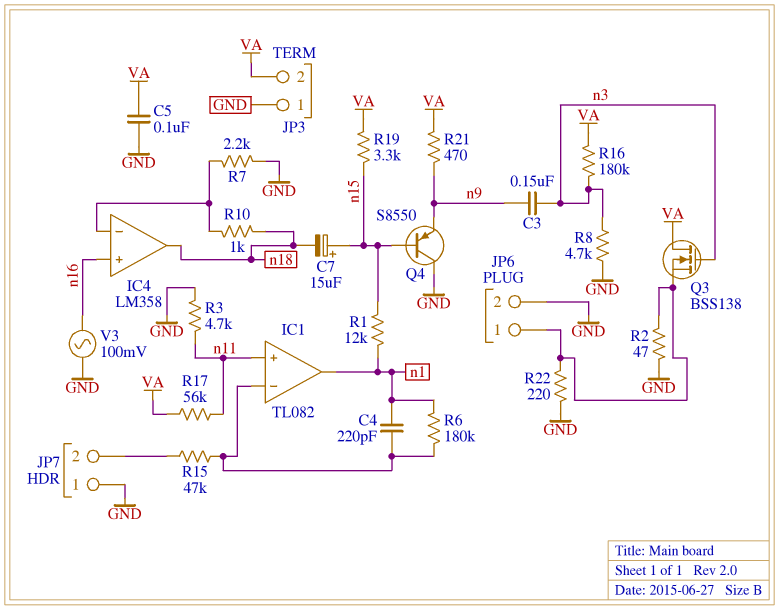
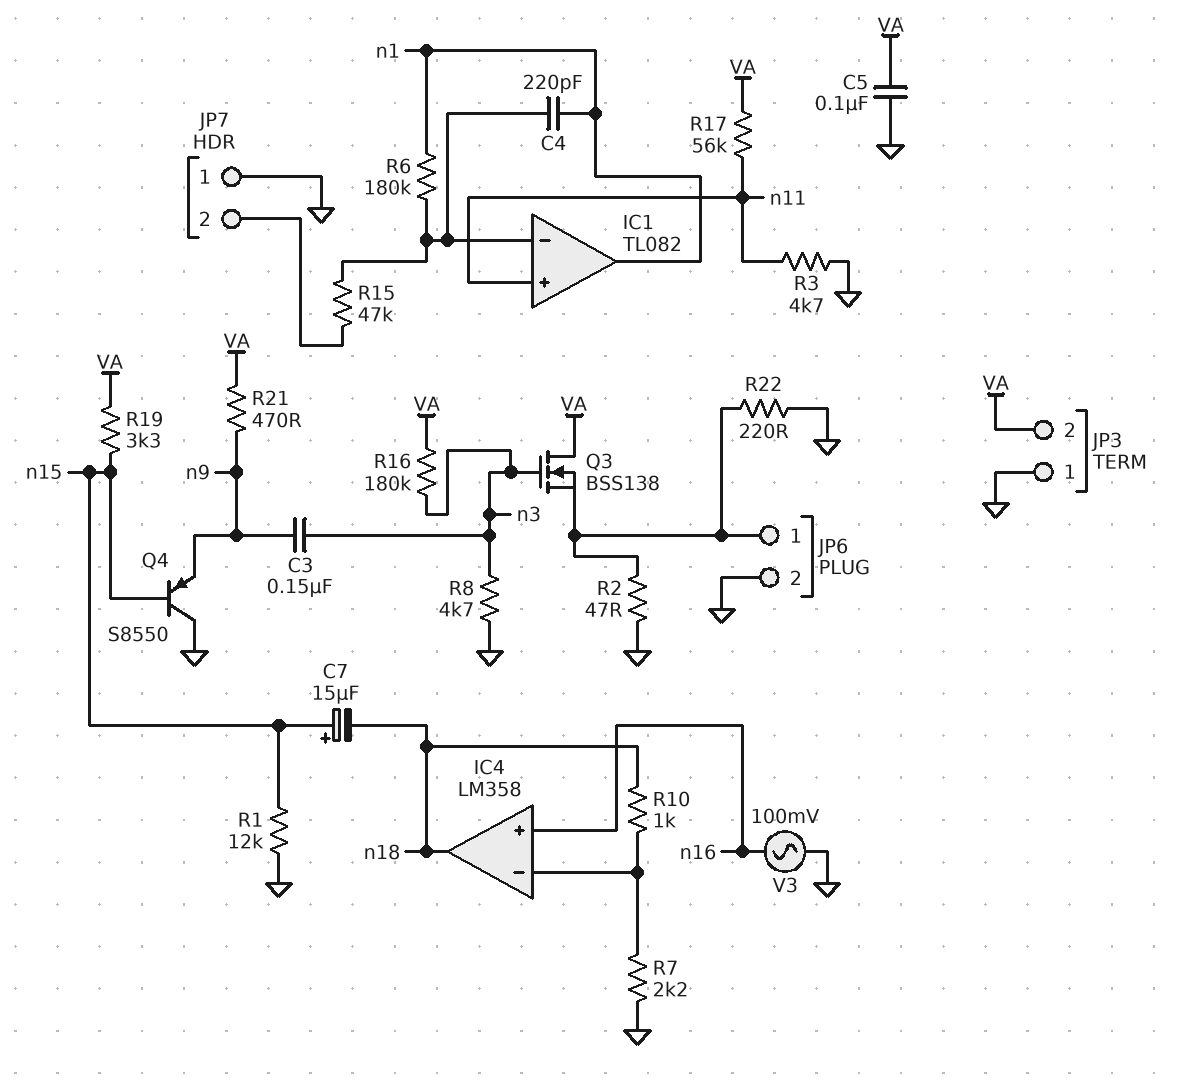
R1: 12k (n1, n15) -> 12k (GND, n15)

